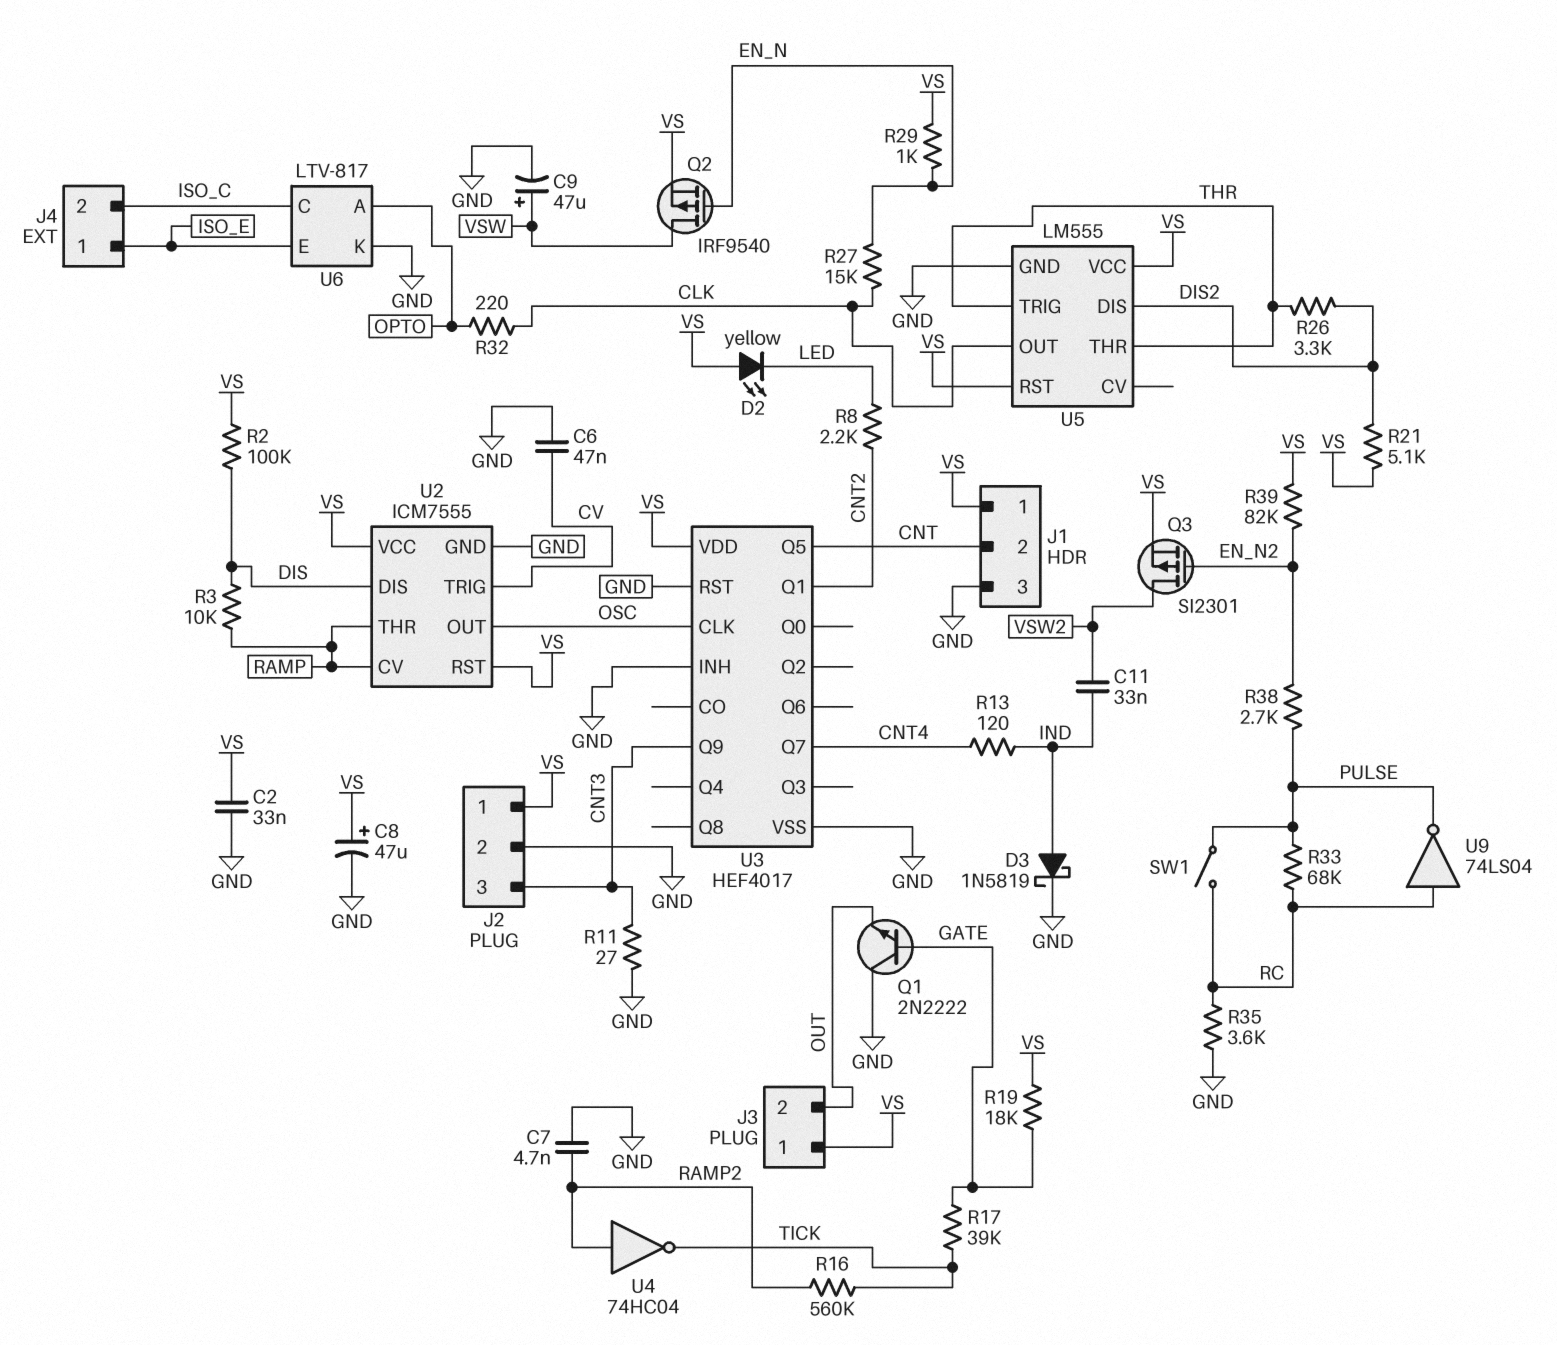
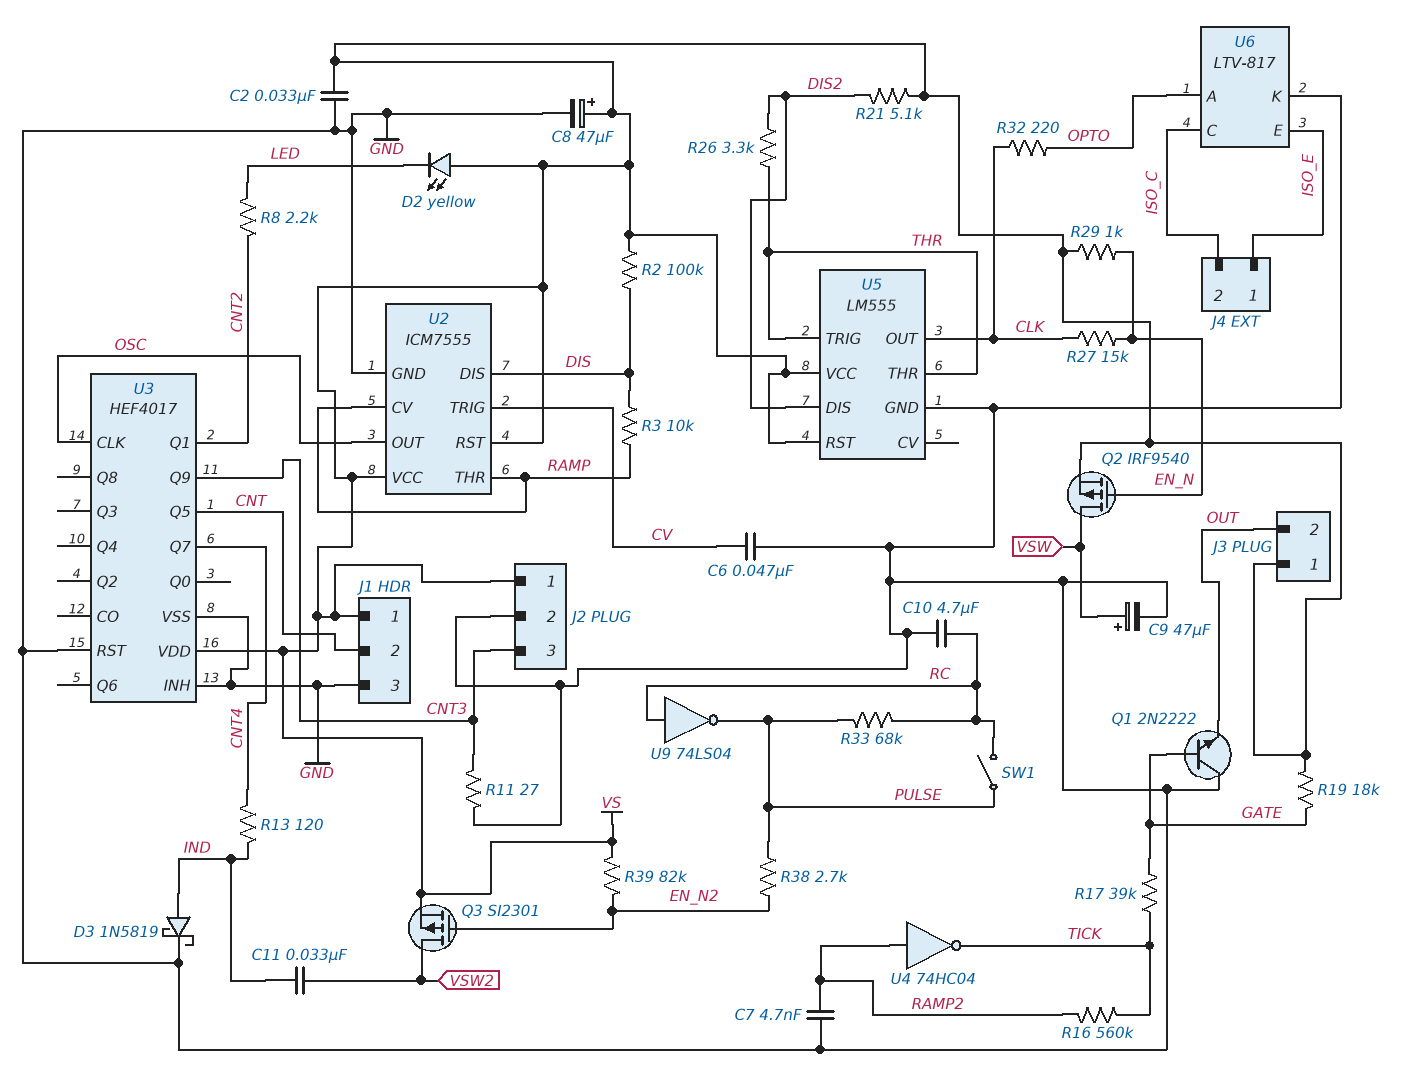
C10: none -> 4.7uF (GND, RC)
R35: 3.6k (GND, RC) -> none

